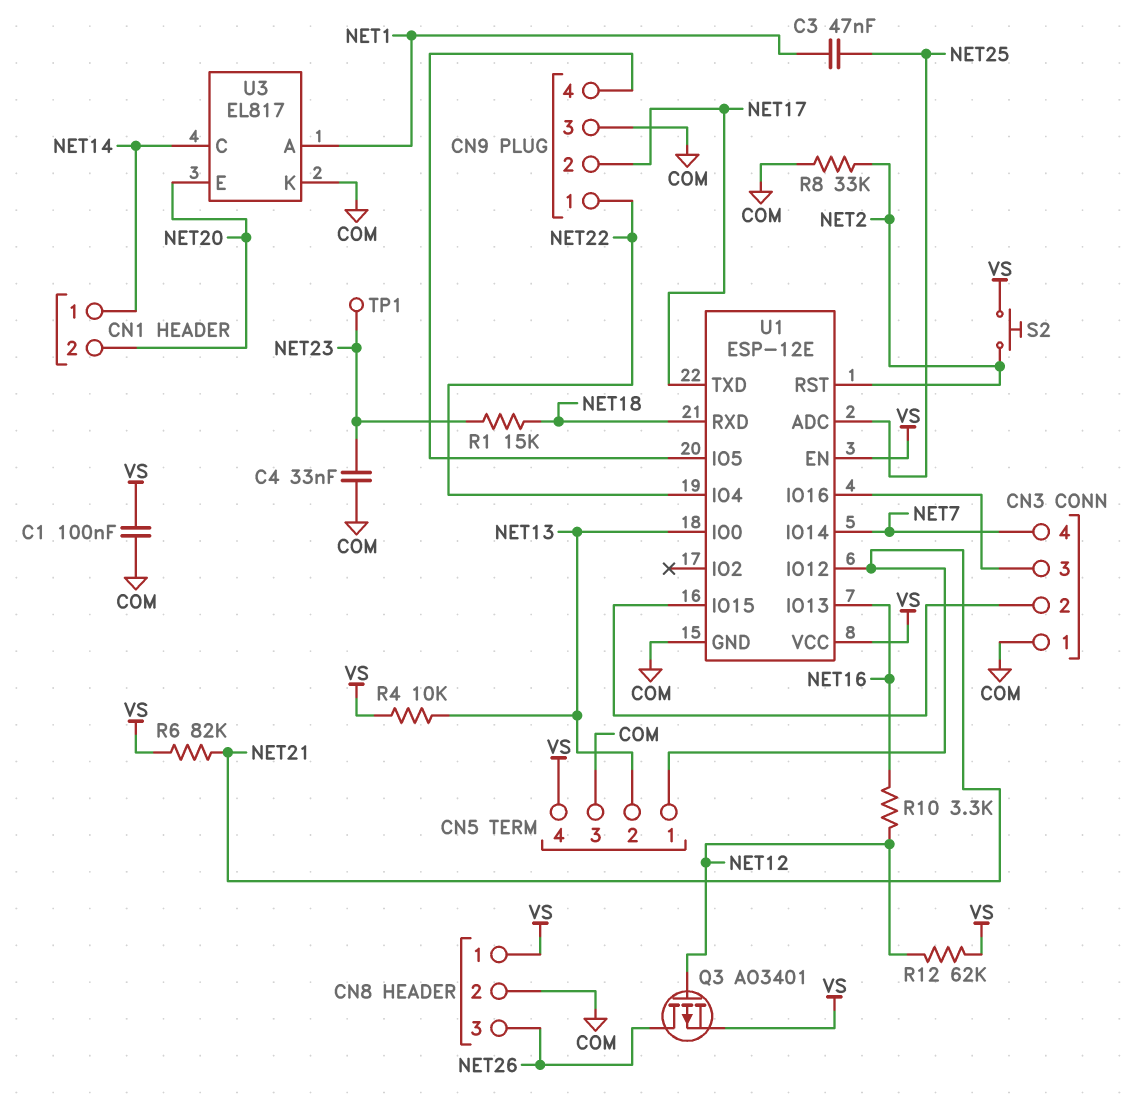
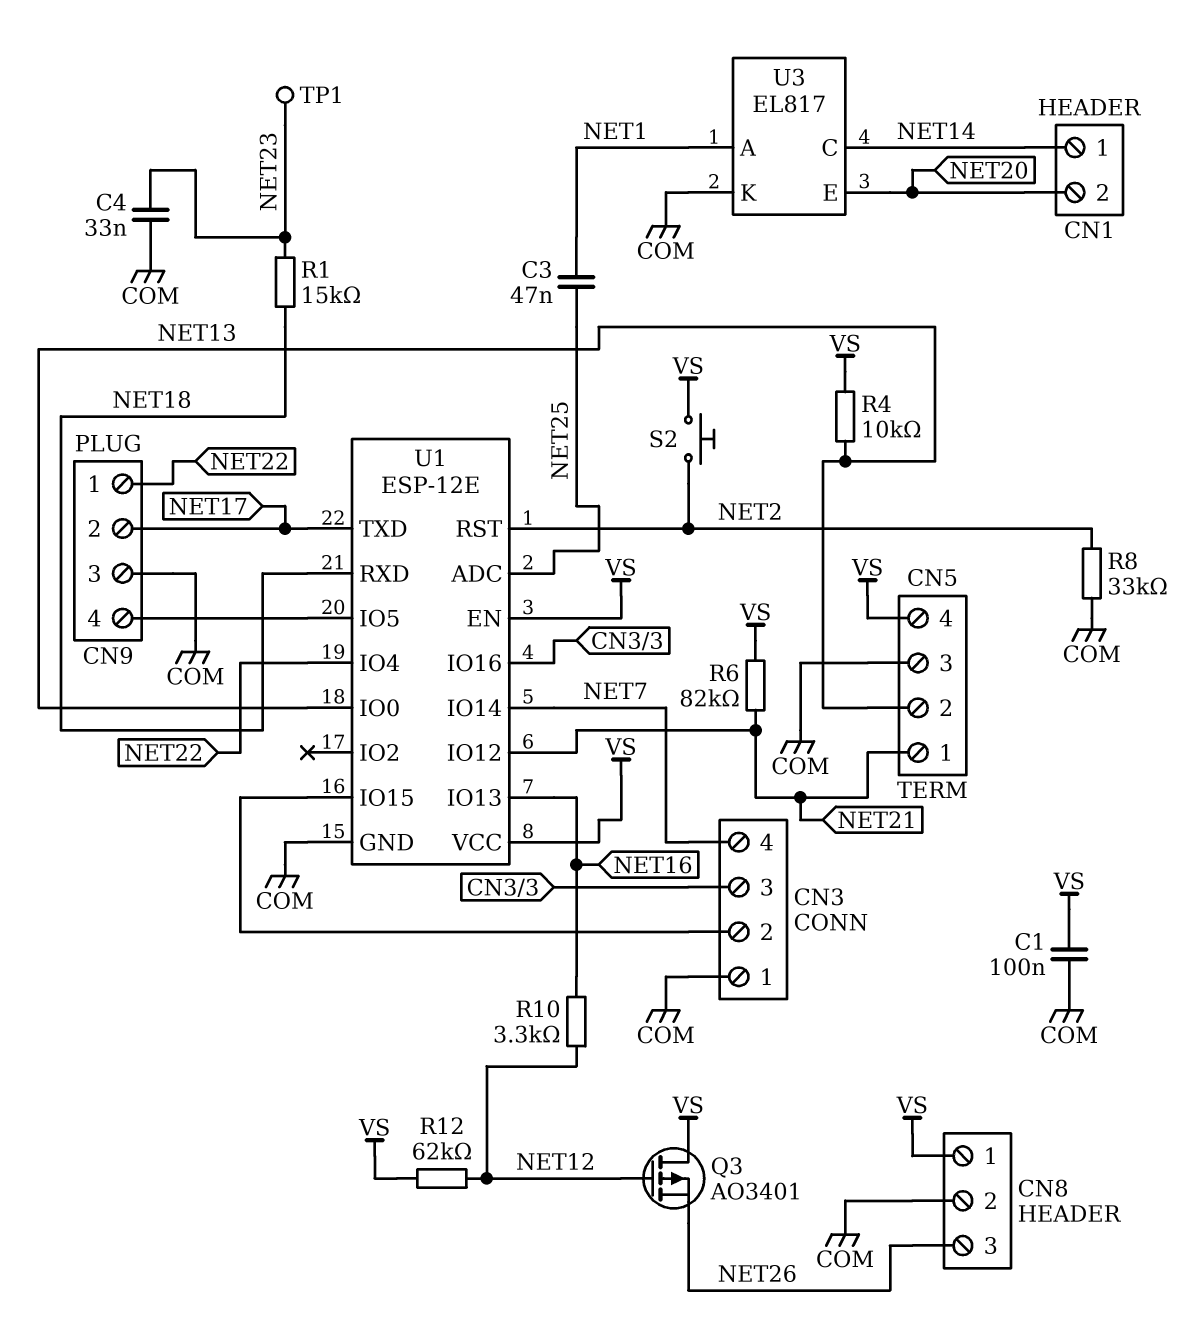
Q3: PMOS AO3401 (G NET12, D NET26, S VS) -> PMOS AO3401 (G NET12, D VS, S NET26)

